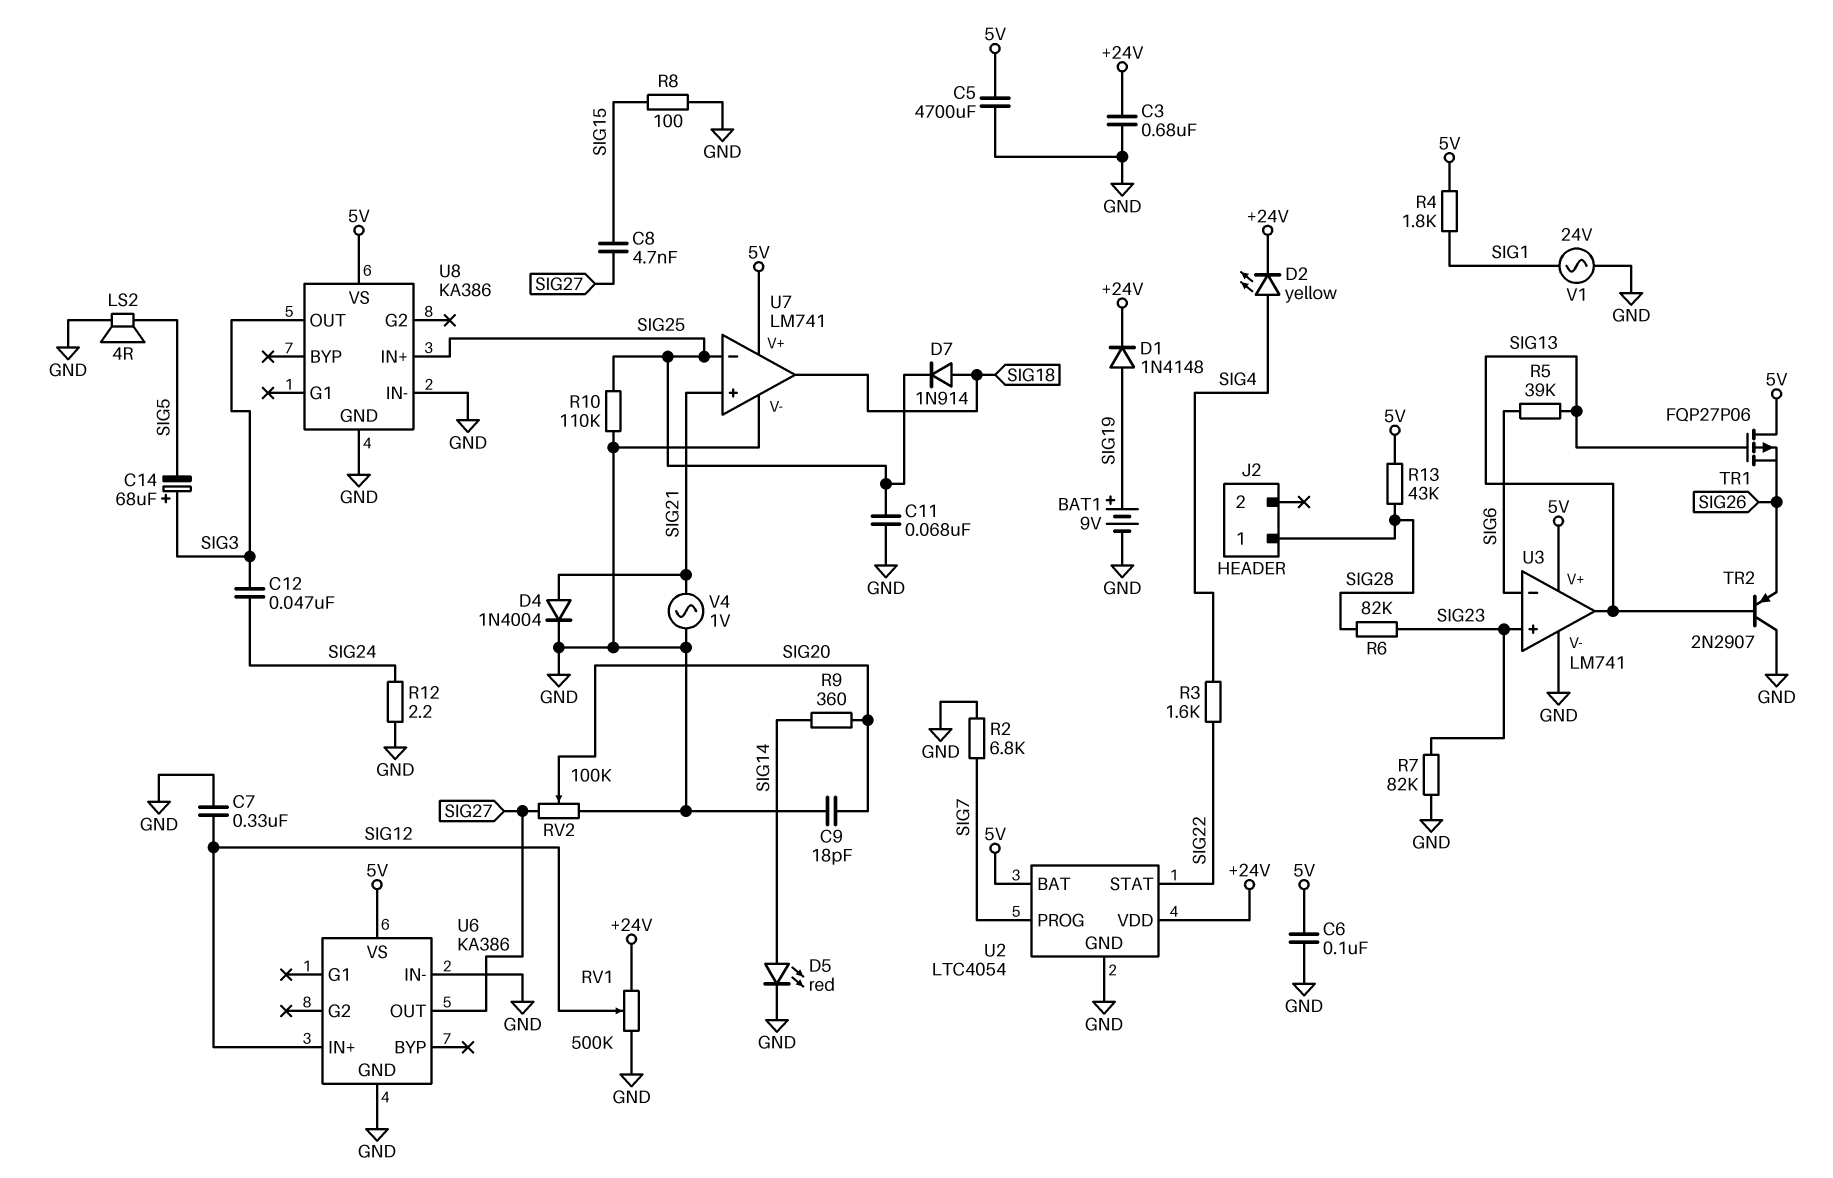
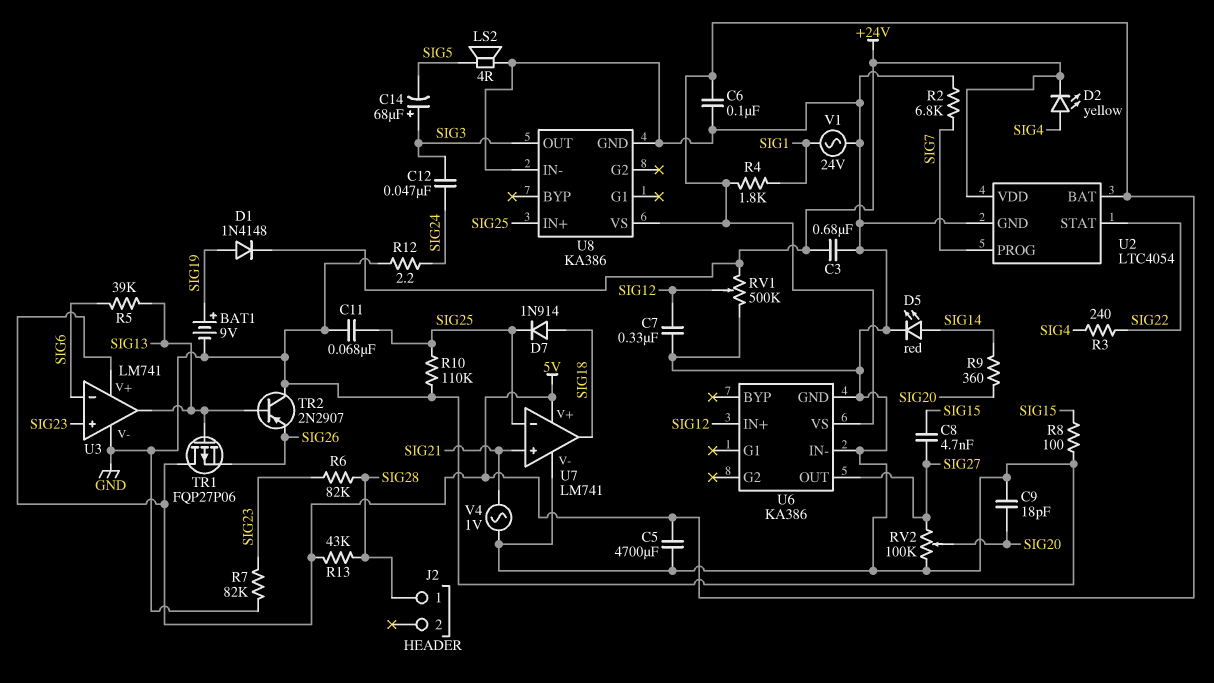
D4: diode 1N4004 (A SIG21, K GND) -> none
R3: 1.6k (SIG4, SIG22) -> 240 (SIG4, SIG22)

